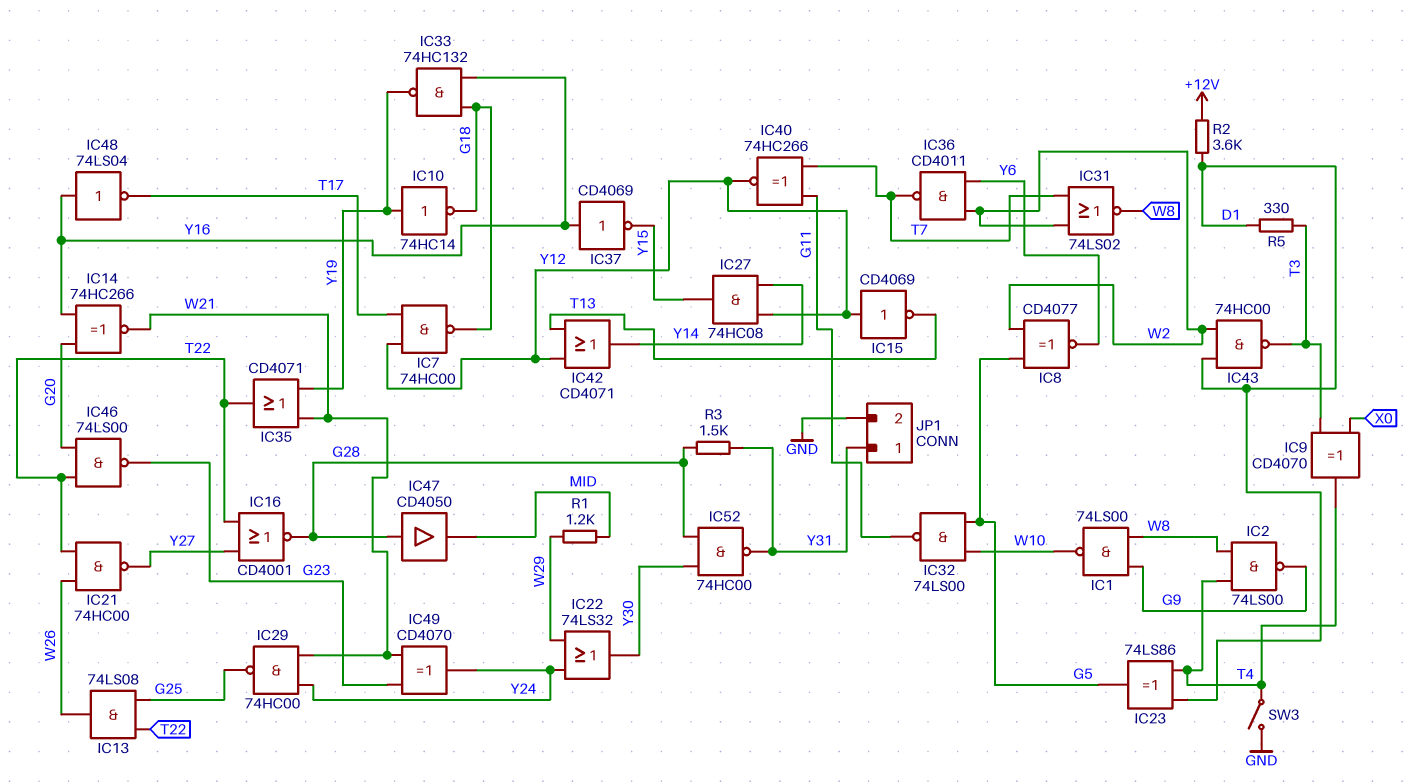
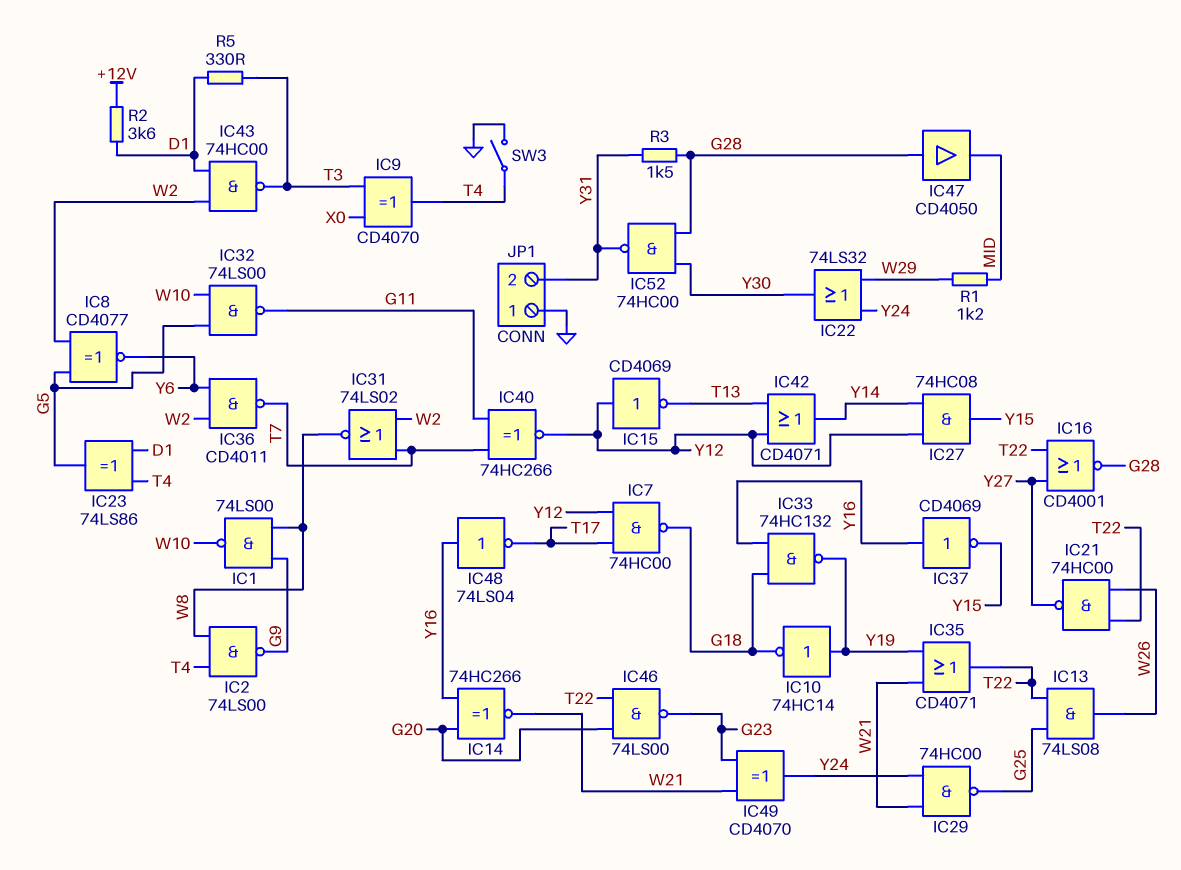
JP1 pin 1: Y31 -> GND
JP1 pin 2: GND -> Y31

